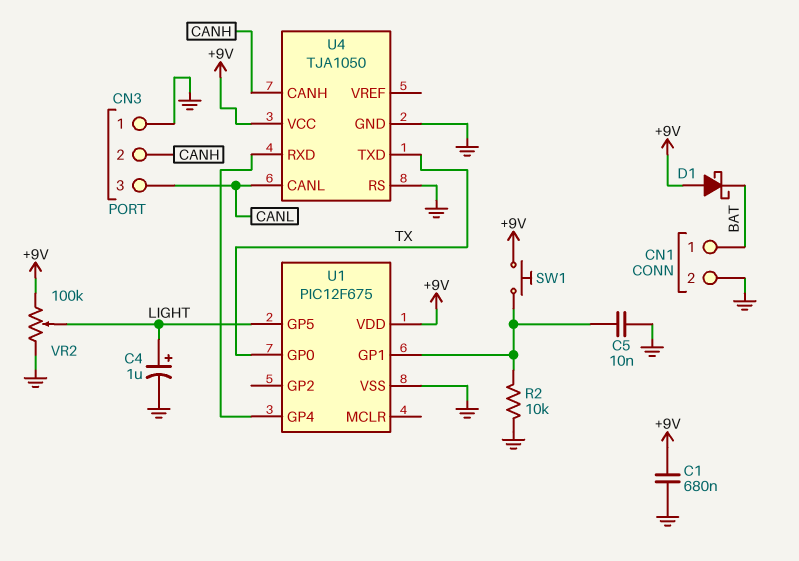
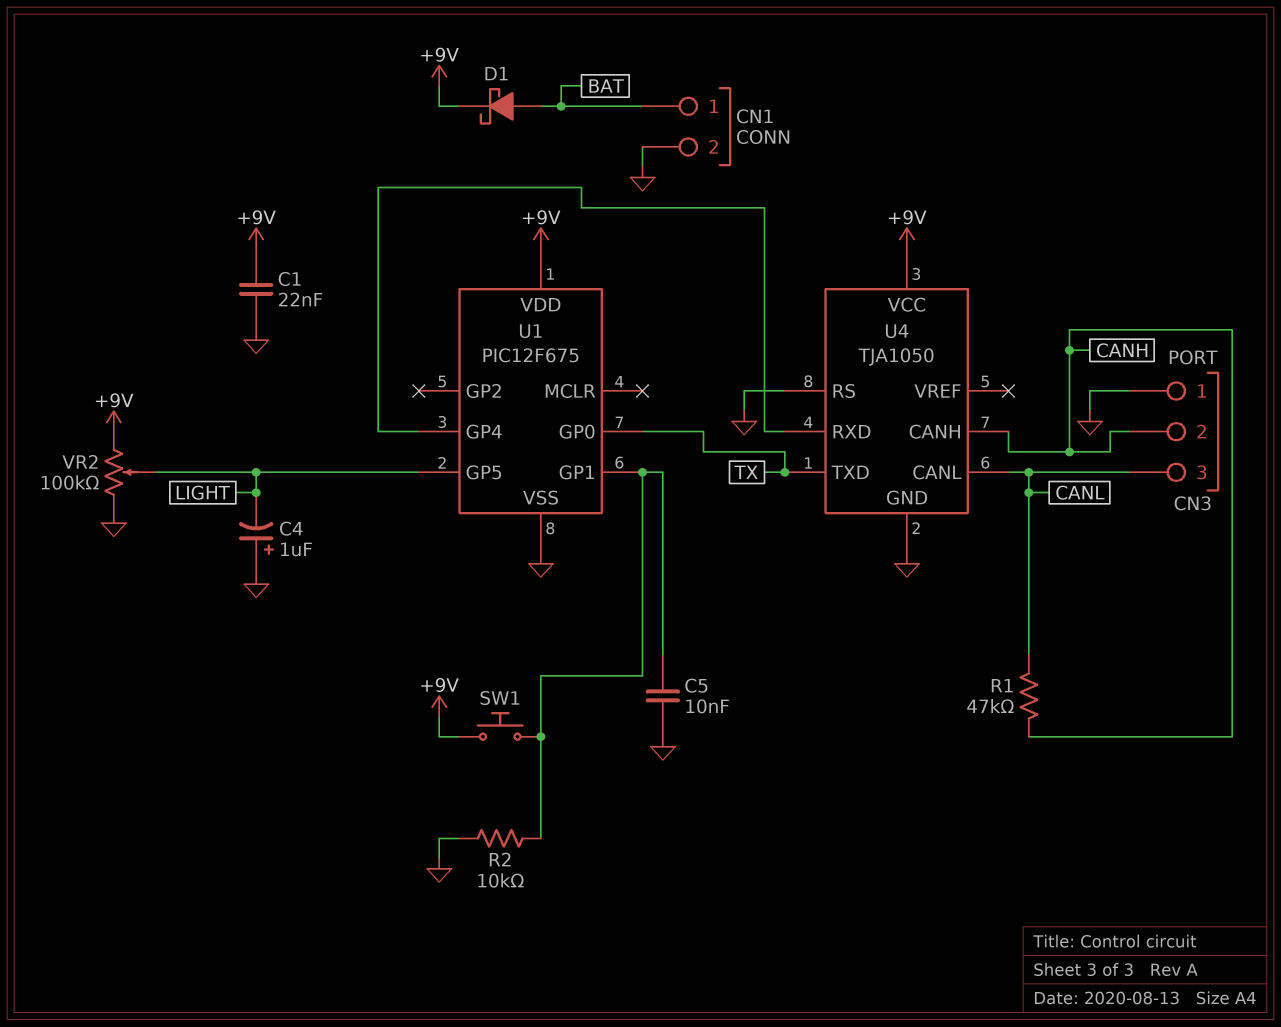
C1: 680nF (+9V, GND) -> 22nF (+9V, GND)
C4: 1uF (plus LIGHT, minus GND) -> 1uF (plus GND, minus LIGHT)
D1: schottky (A +9V, K BAT) -> schottky (A BAT, K +9V)
R1: none -> 47k (CANH, CANL)

